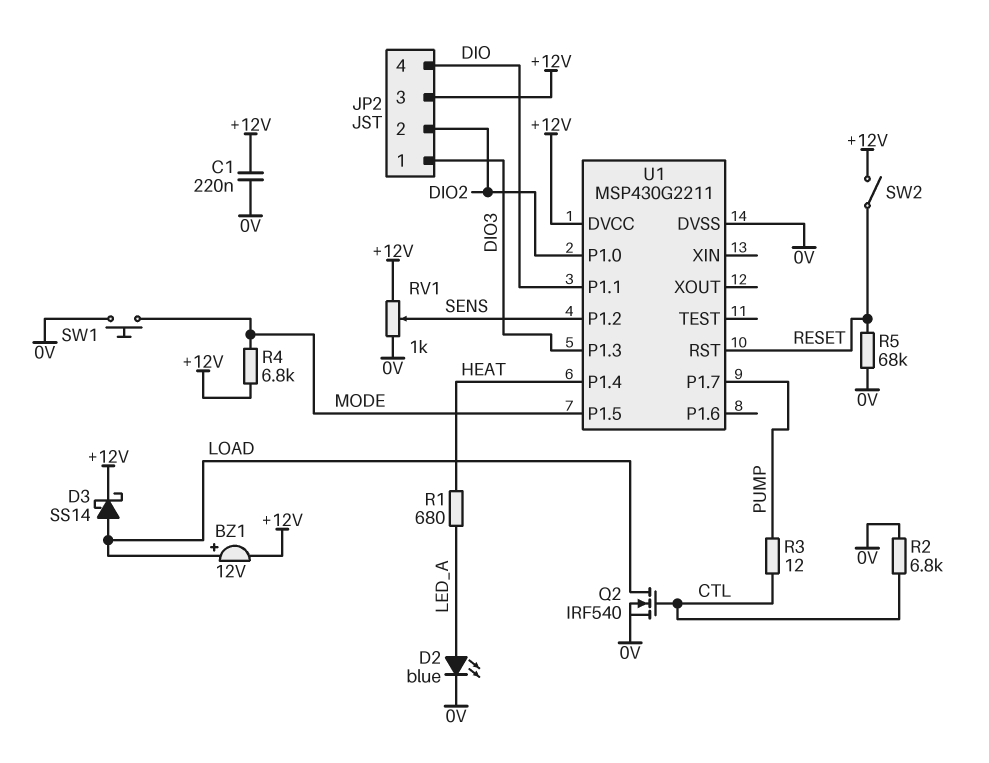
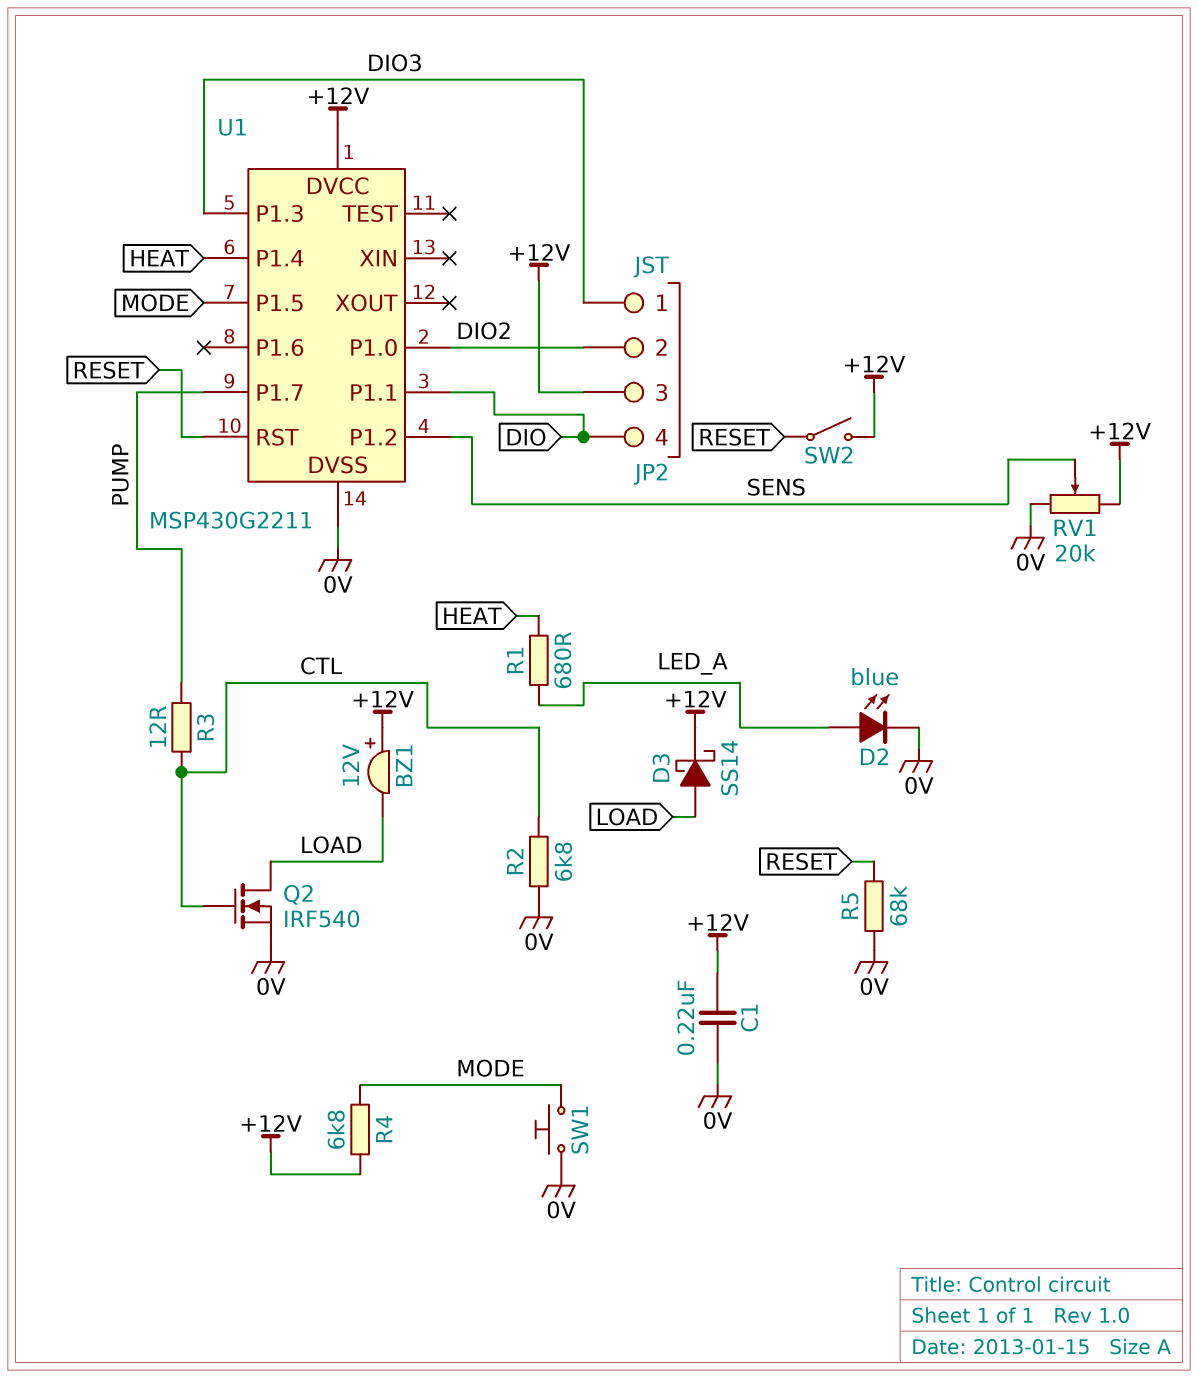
BZ1: buzzer 12V (plus LOAD, minus +12V) -> buzzer 12V (plus +12V, minus LOAD)
RV1: 1k (+12V, 0V, wiper SENS) -> 20k (+12V, 0V, wiper SENS)

